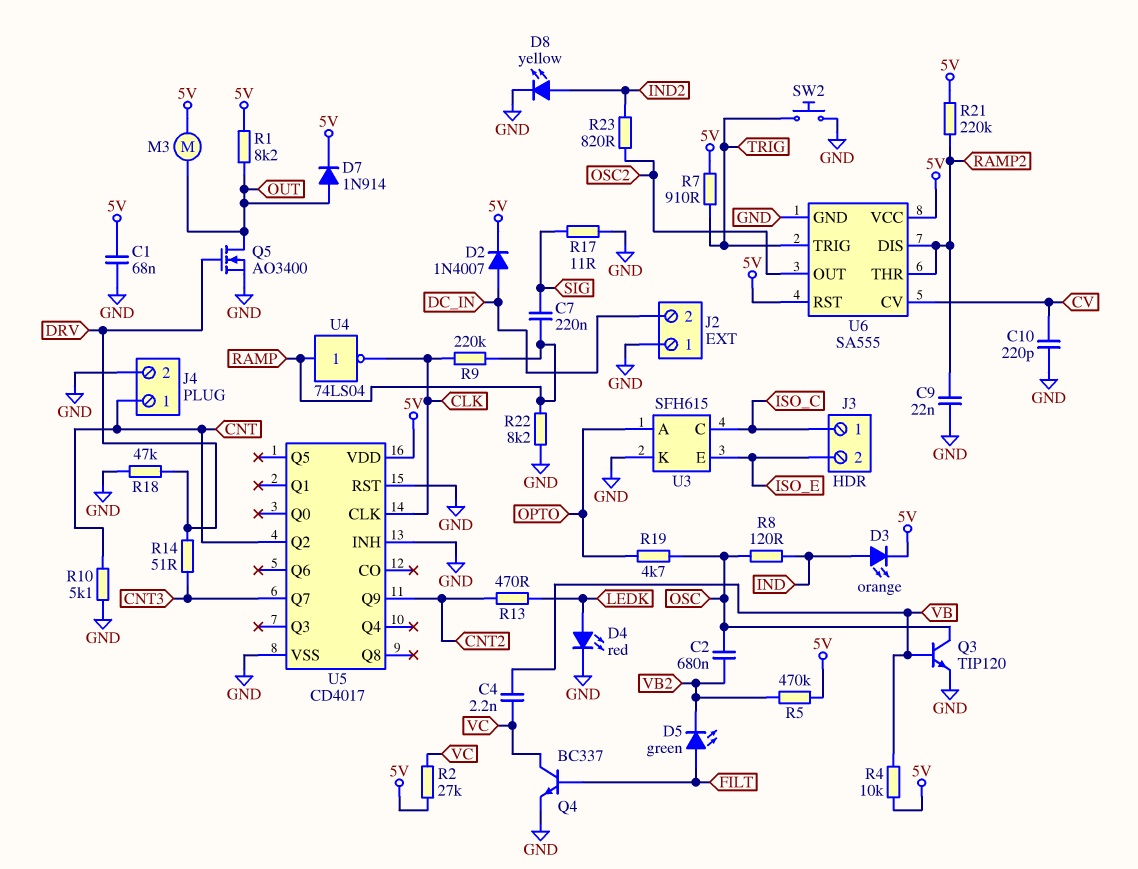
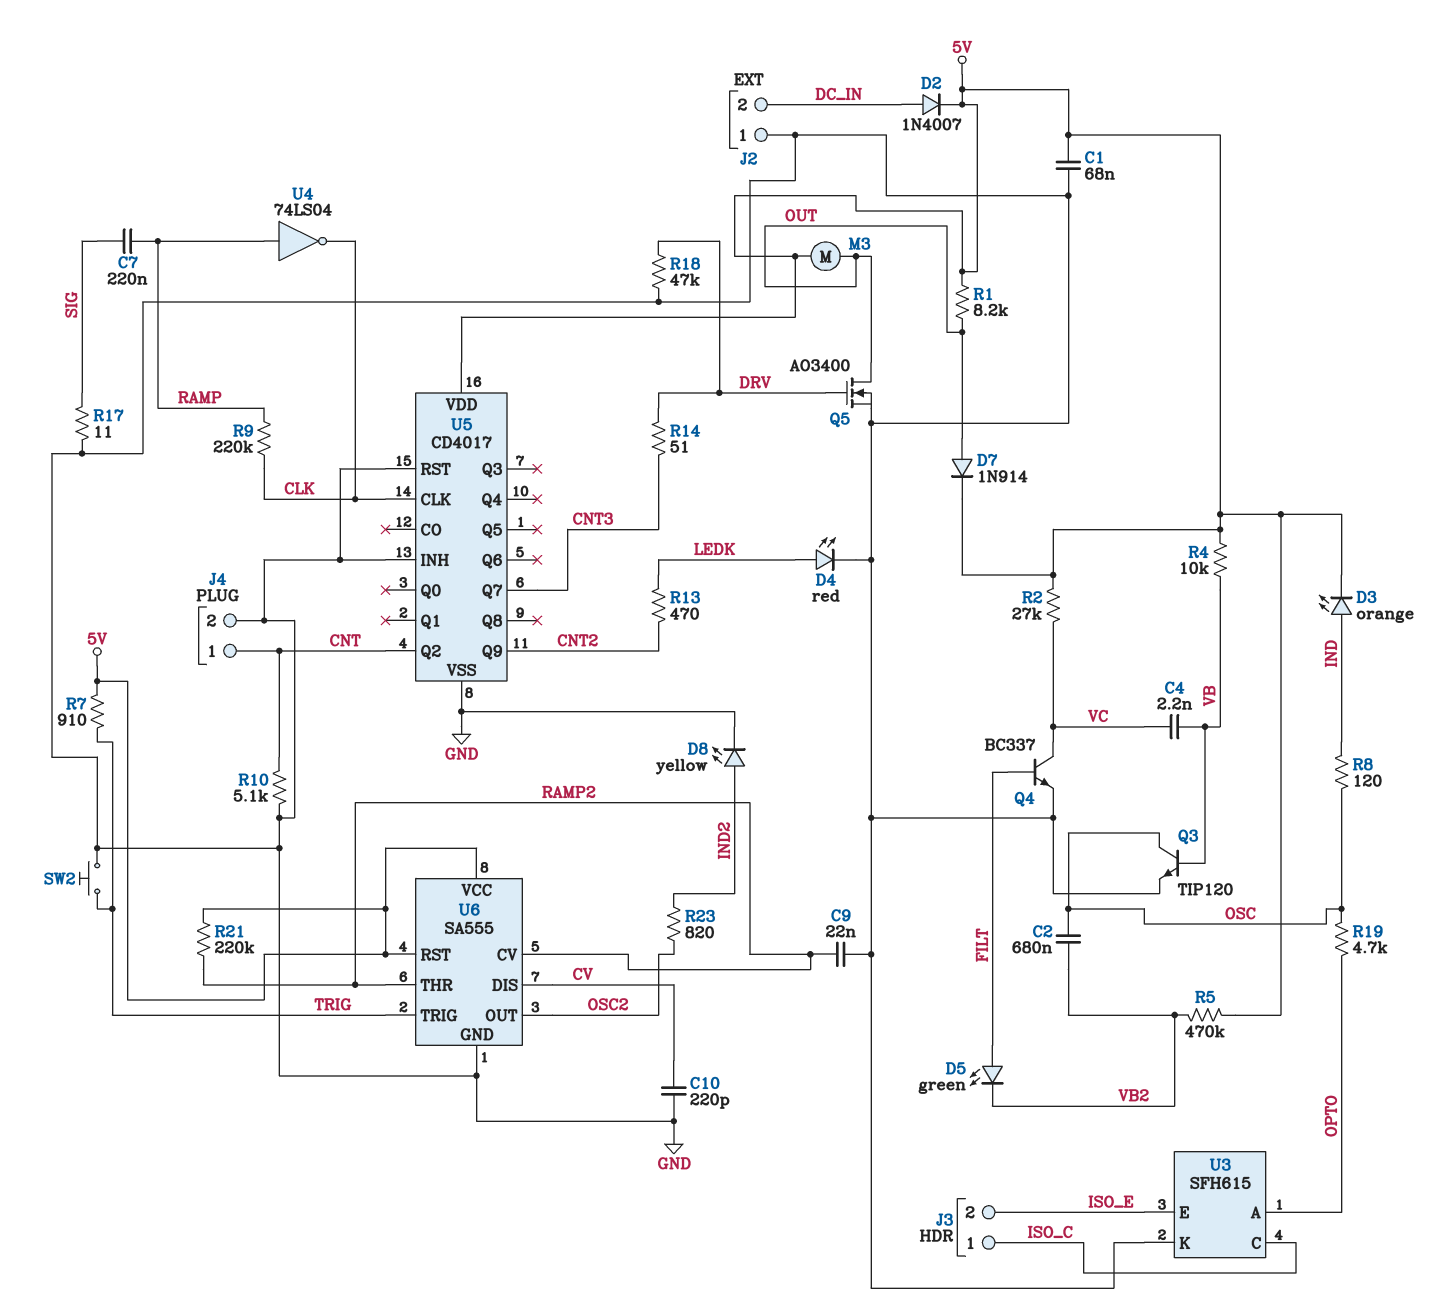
R22: 8.2k (GND, RAMP) -> none
U6 pin CV: CV -> RAMP2
U6 pin DIS: RAMP2 -> CV

